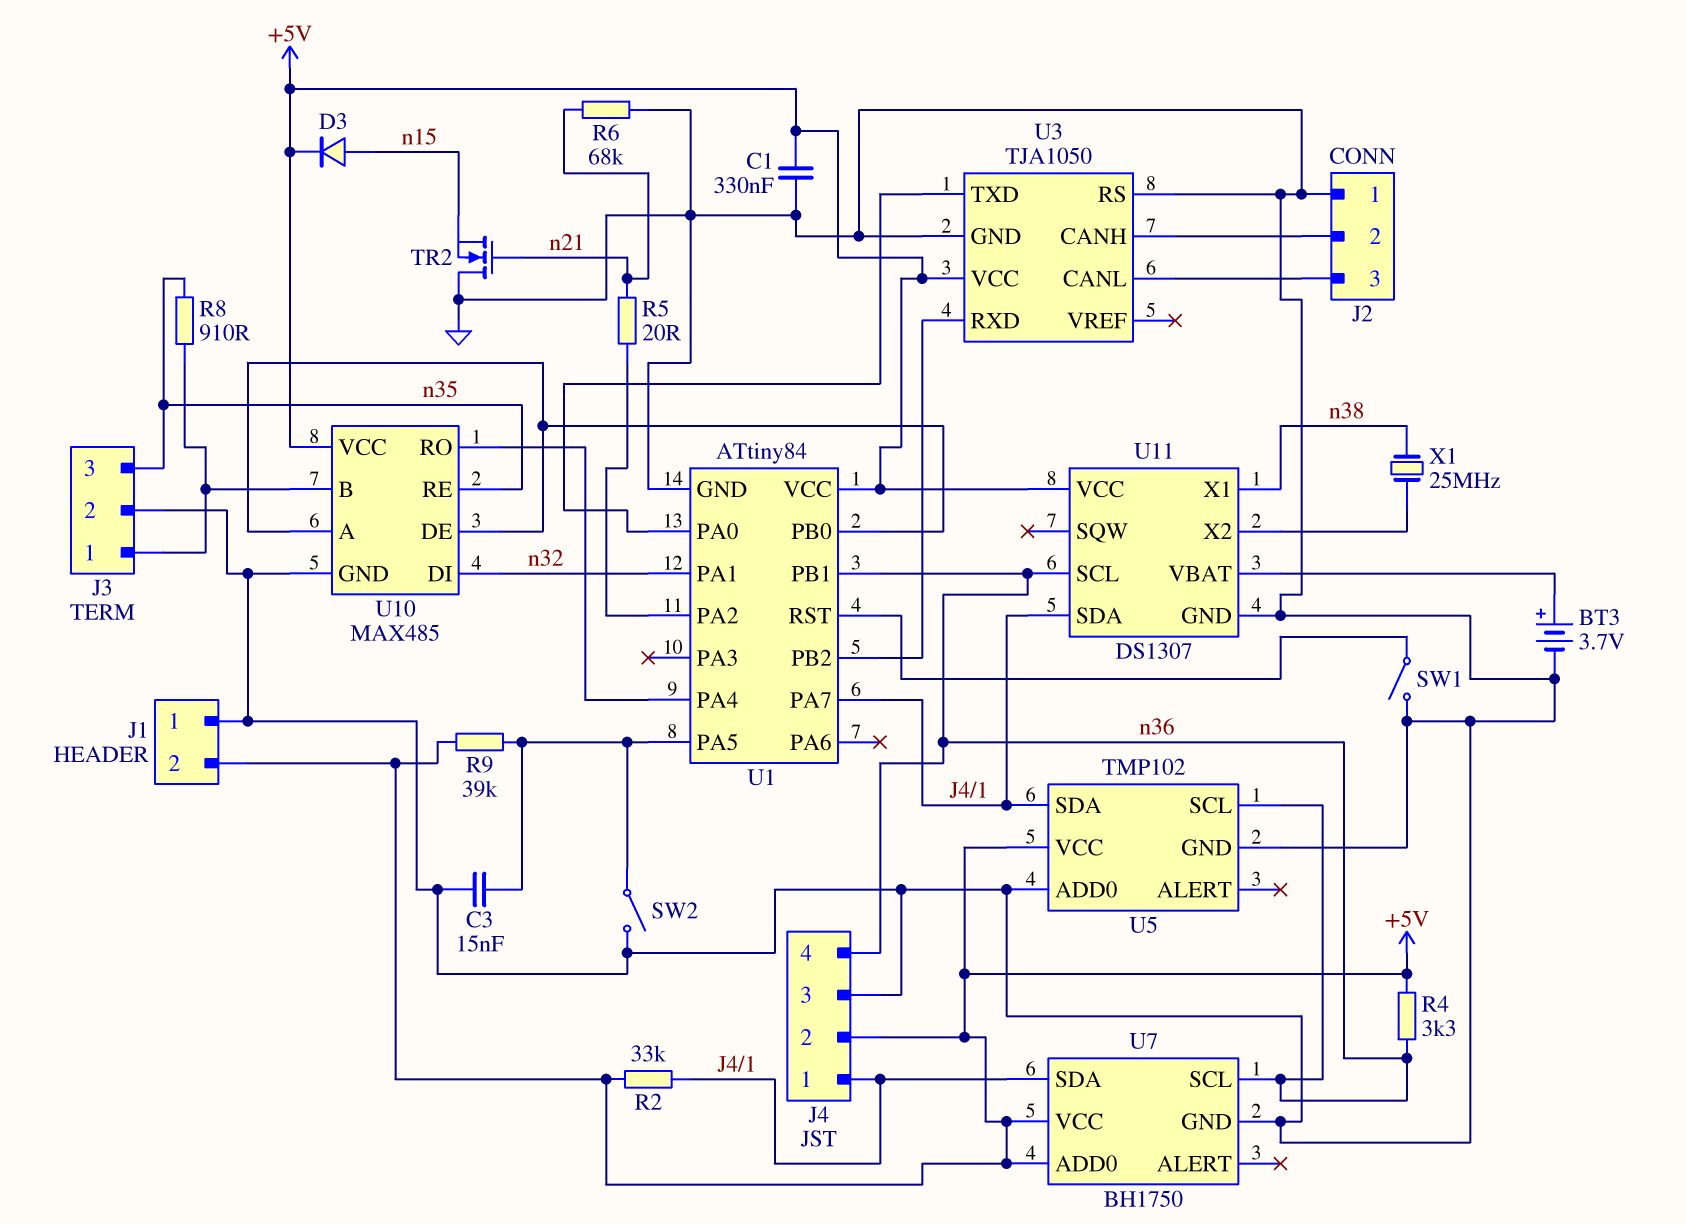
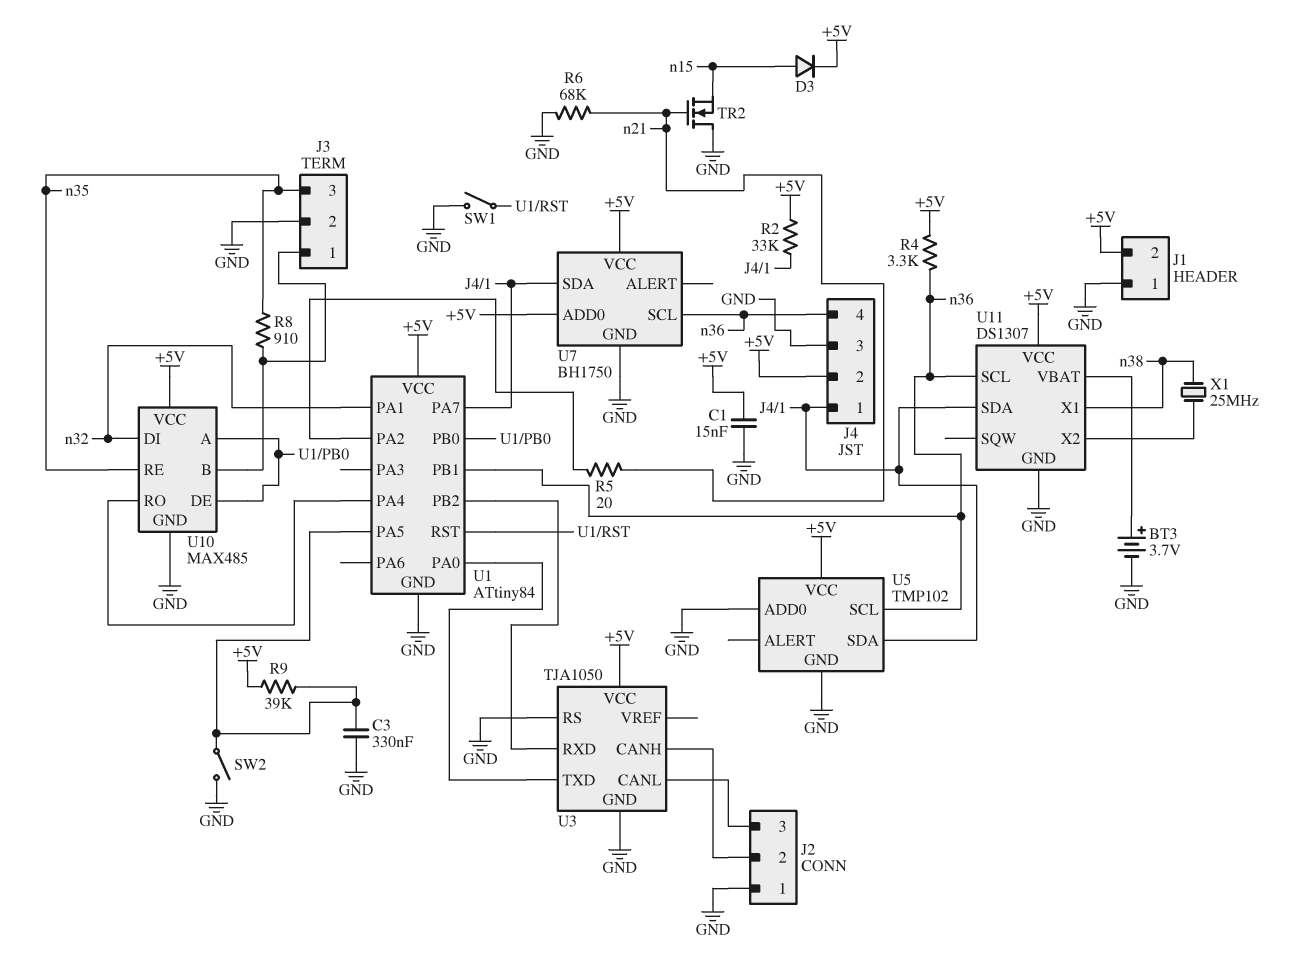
C1: 330nF (+5V, GND) -> 15nF (+5V, GND)
C3: 15nF (GND, U1/PA5) -> 330nF (GND, U1/PA5)

